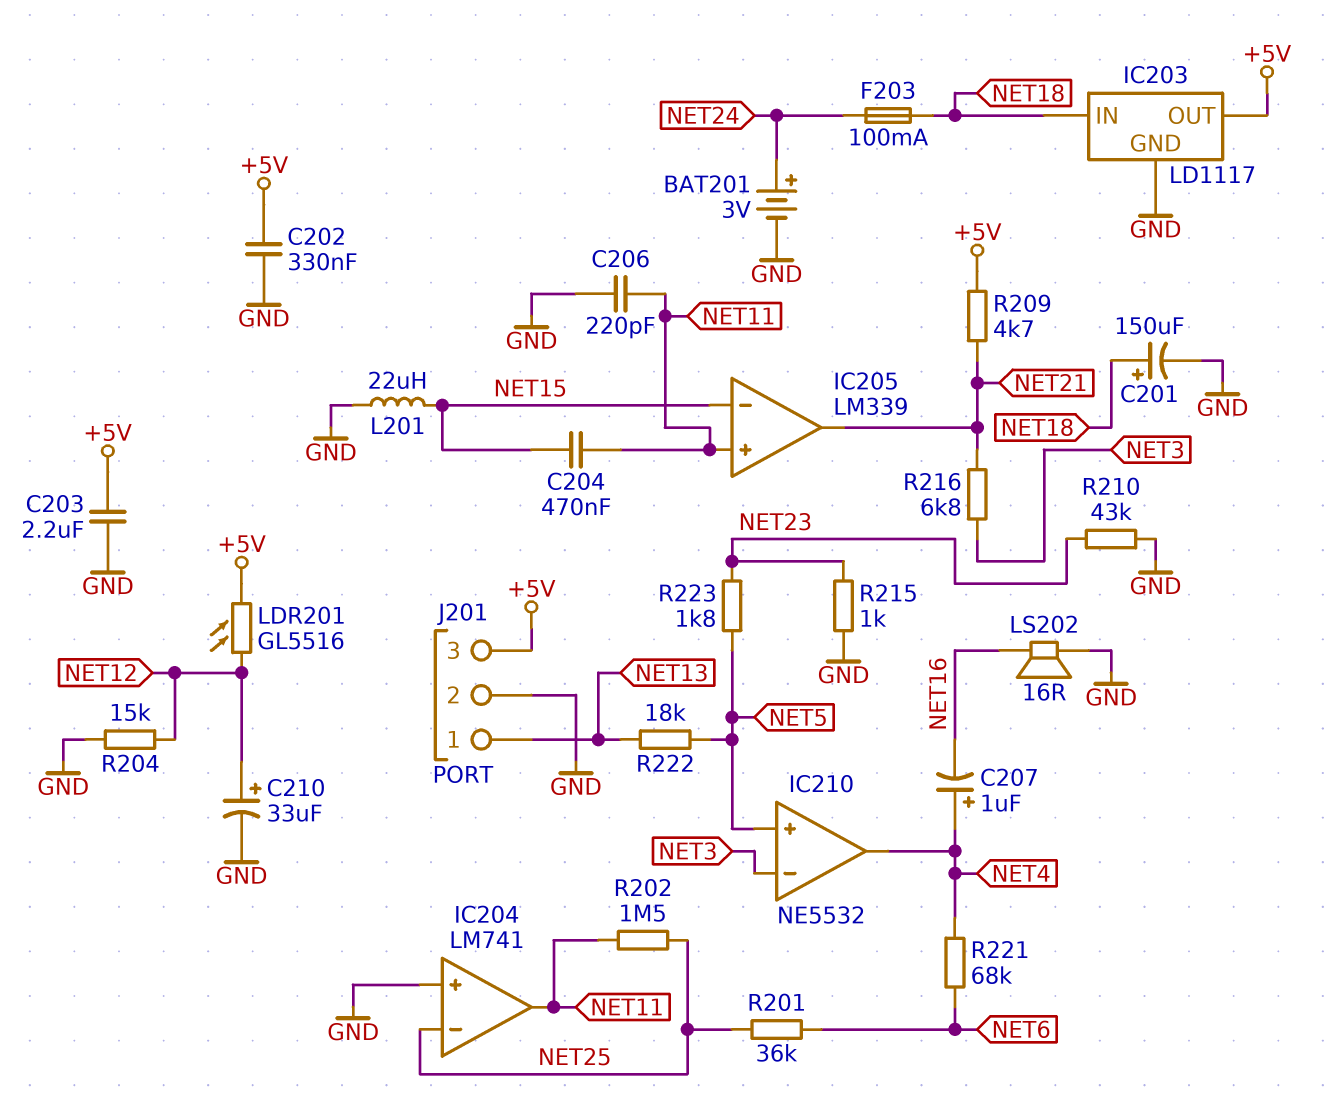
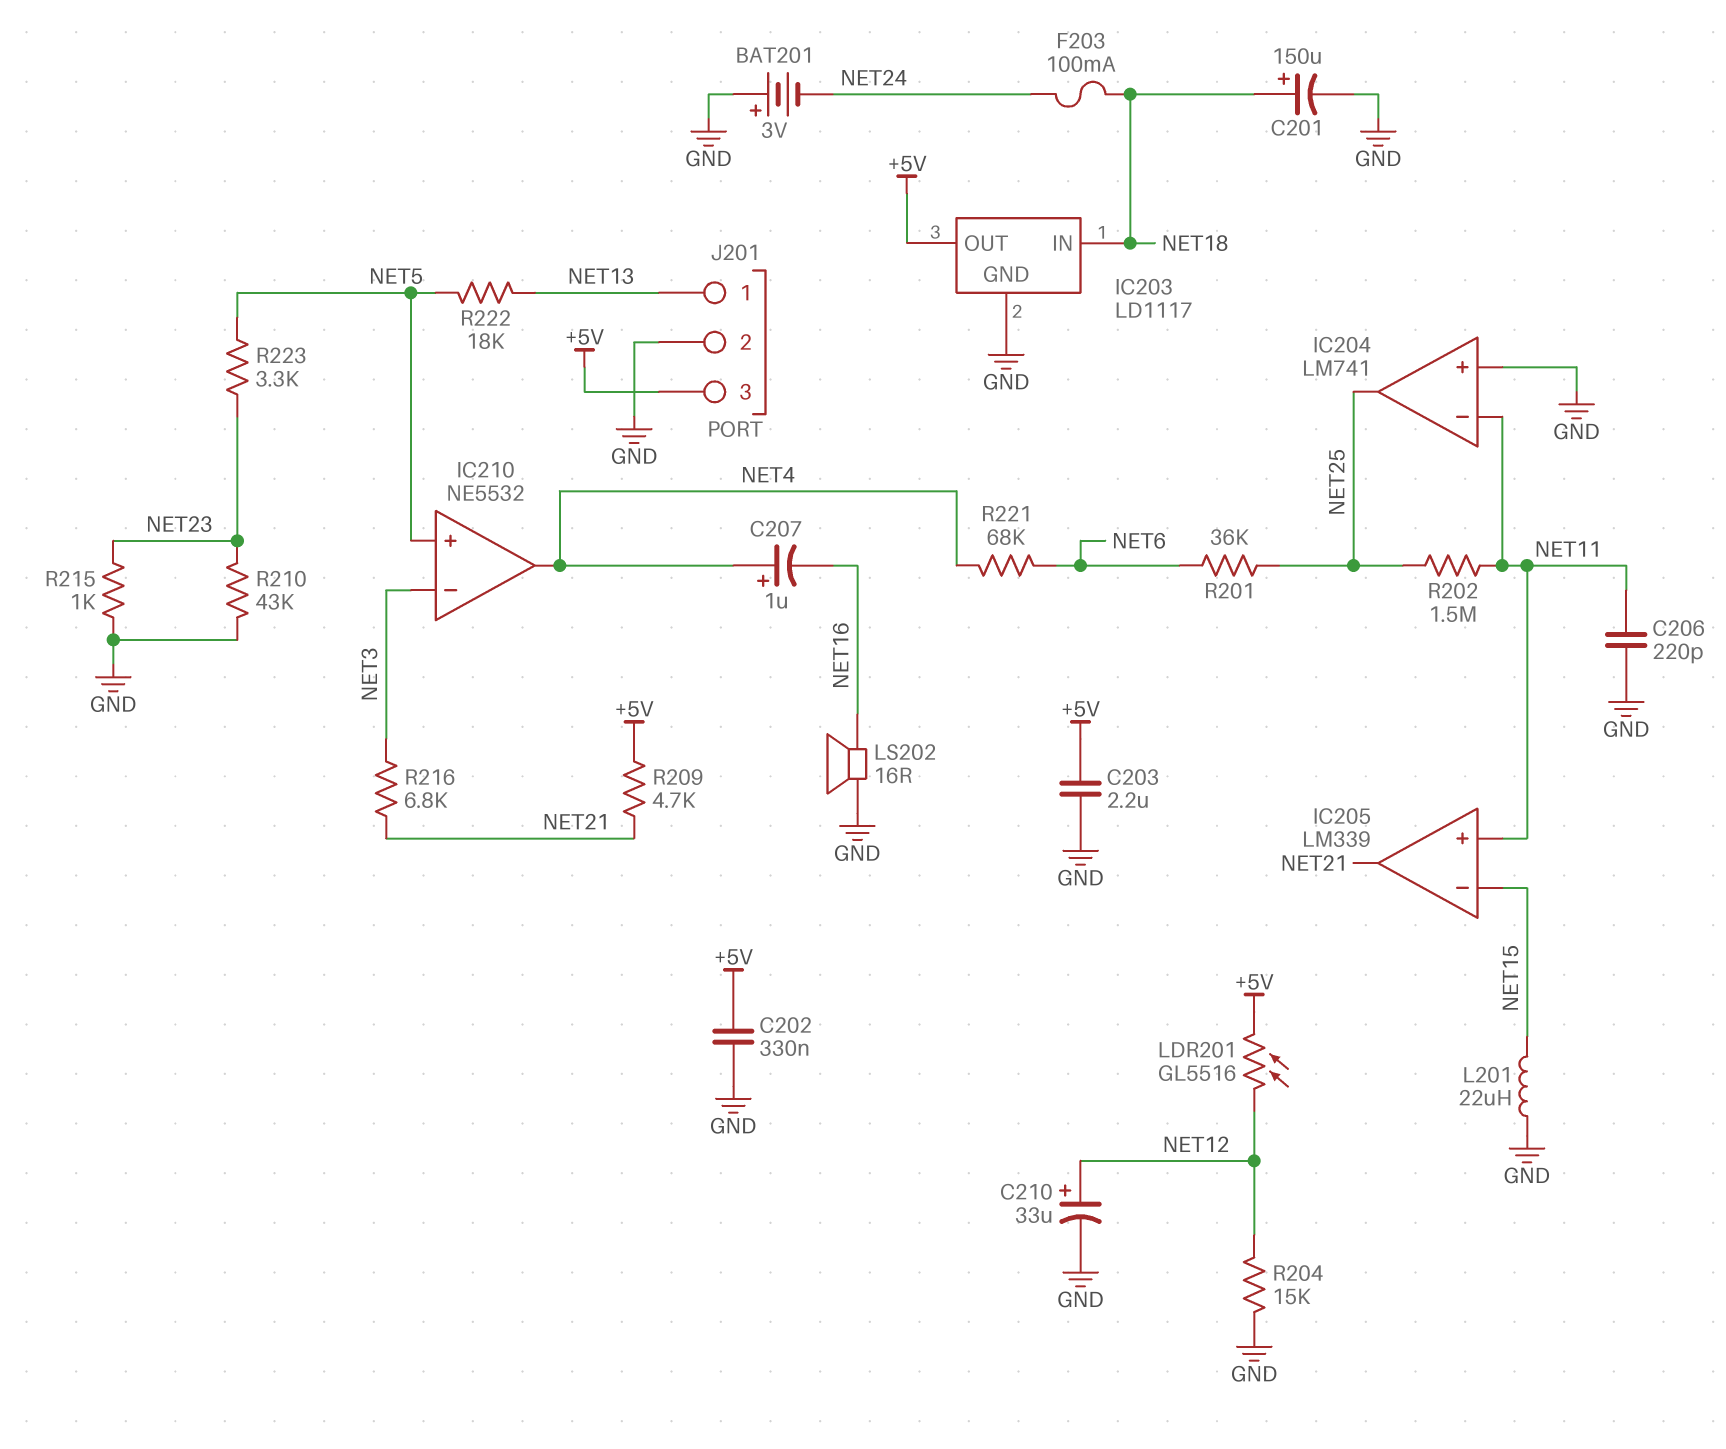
BAT201: 3V (plus NET24, minus GND) -> 3V (plus GND, minus NET24)
C204: 470nF (NET11, NET15) -> none
IC204 pin in-: NET25 -> NET11
IC204 pin out: NET11 -> NET25
R223: 1.8k (NET5, NET23) -> 3.3k (NET5, NET23)

